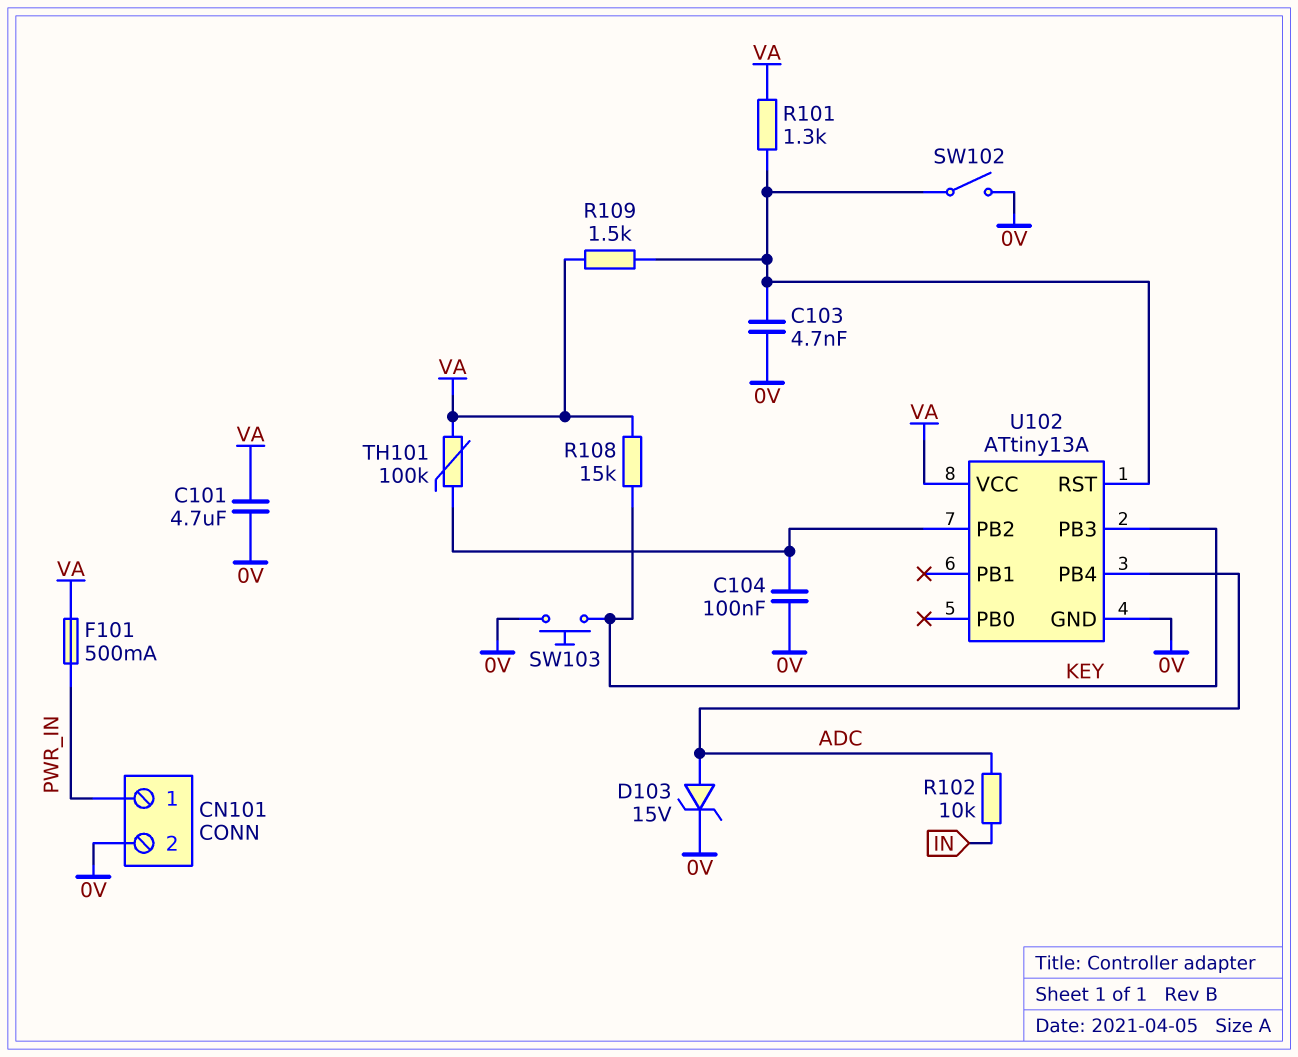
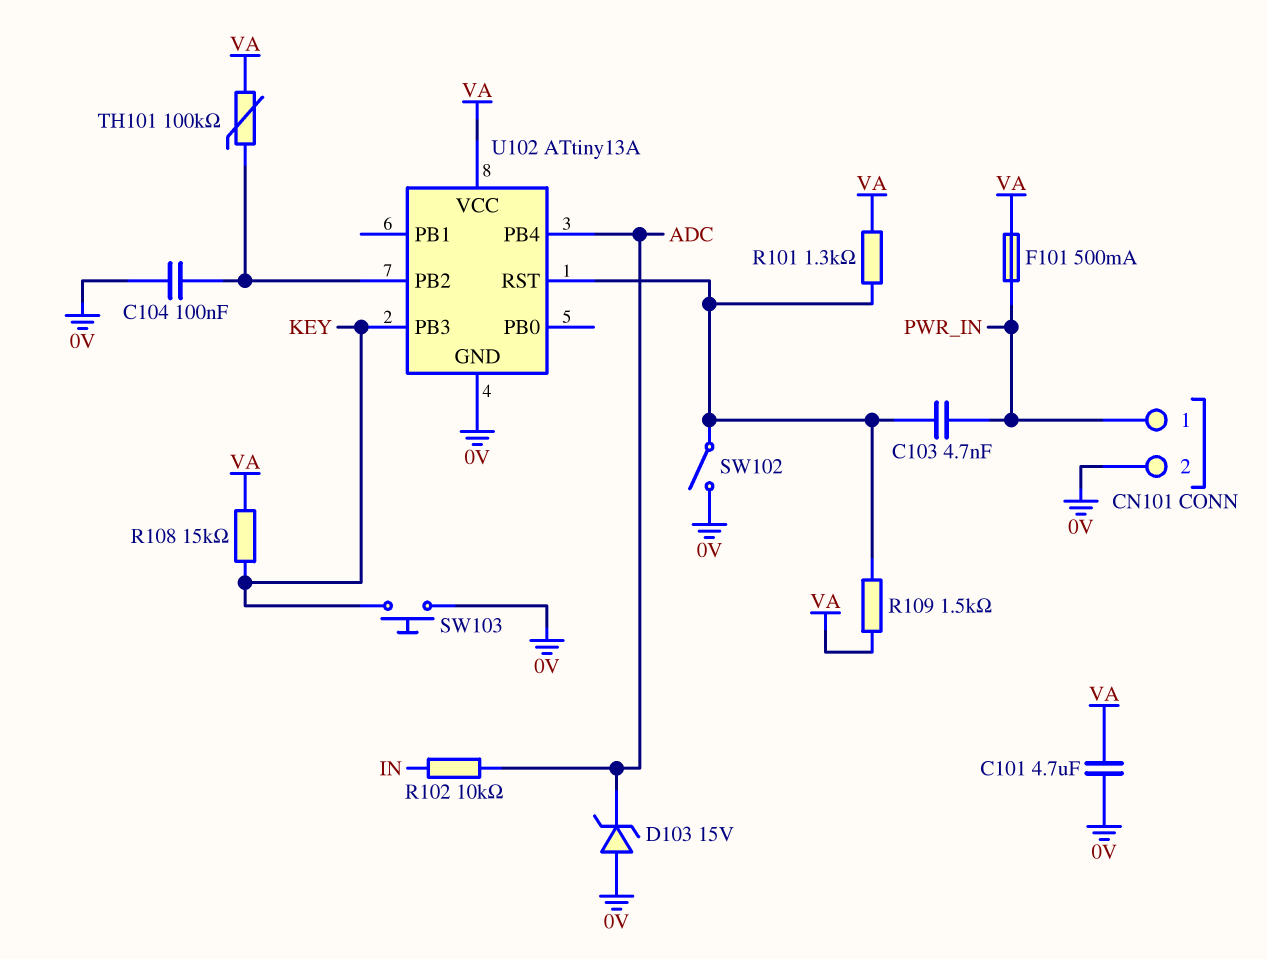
C103: 4.7nF (0V, U102/RST) -> 4.7nF (PWR_IN, U102/RST)
D103: zener 15V (A ADC, K 0V) -> zener 15V (A 0V, K ADC)

